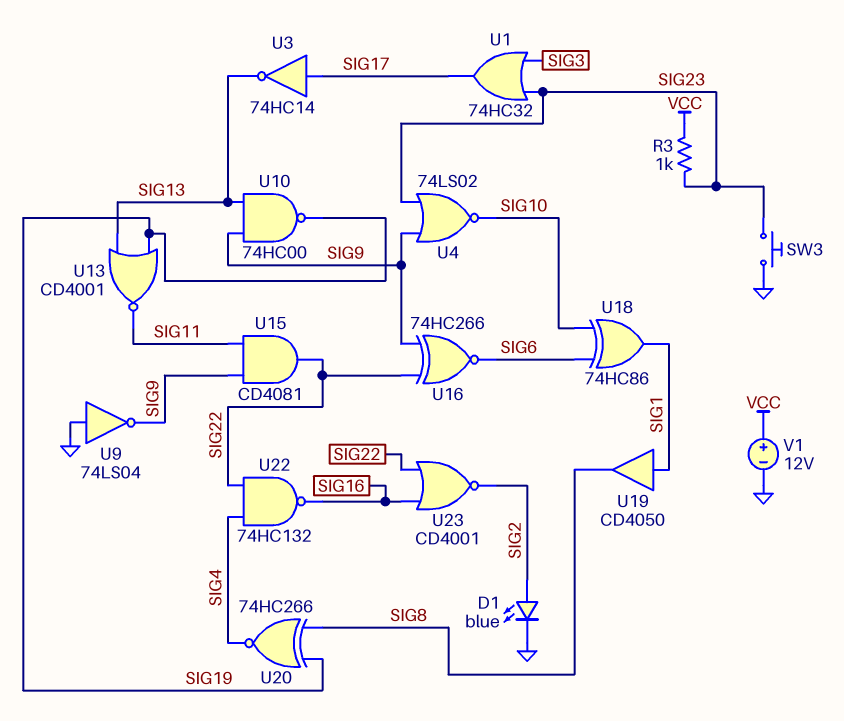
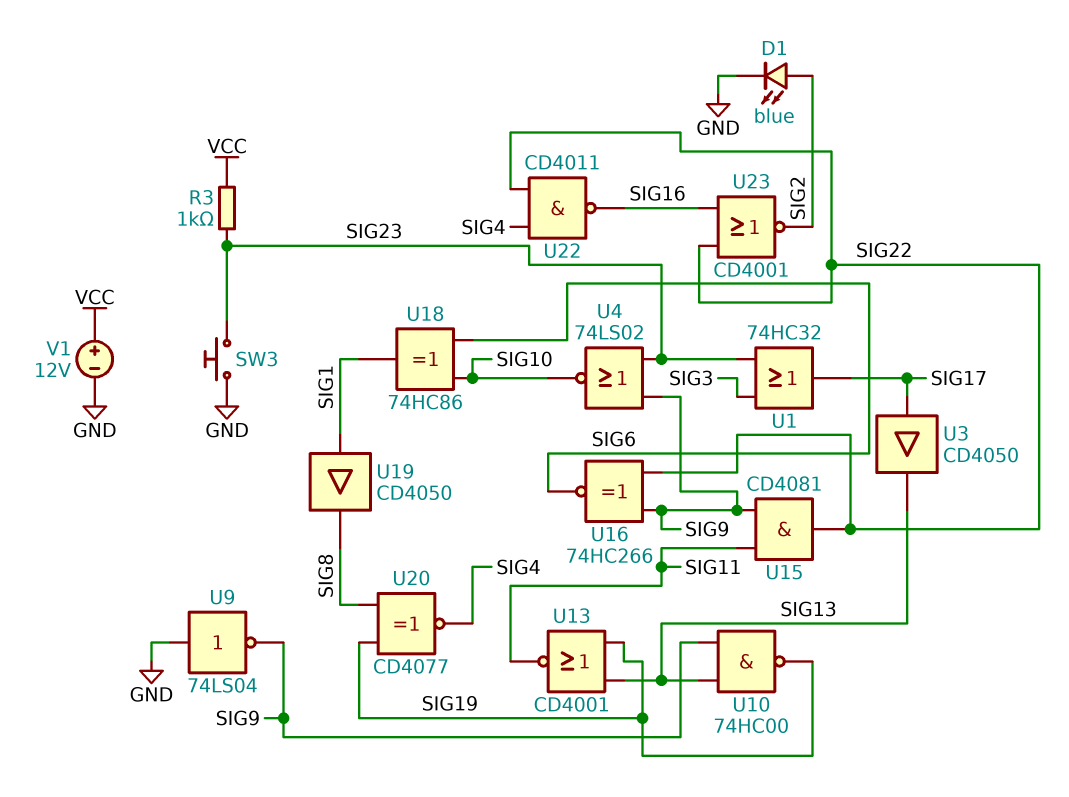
U3: NOT 74HC14 (in SIG17, out SIG13) -> buffer CD4050 (in SIG17, out SIG13)
U20: XNOR 74HC266 (in SIG8, in SIG19, out SIG4) -> XNOR CD4077 (in SIG8, in SIG19, out SIG4)
U22: NAND 74HC132 (in SIG4, in SIG22, out SIG16) -> NAND CD4011 (in SIG4, in SIG22, out SIG16)

